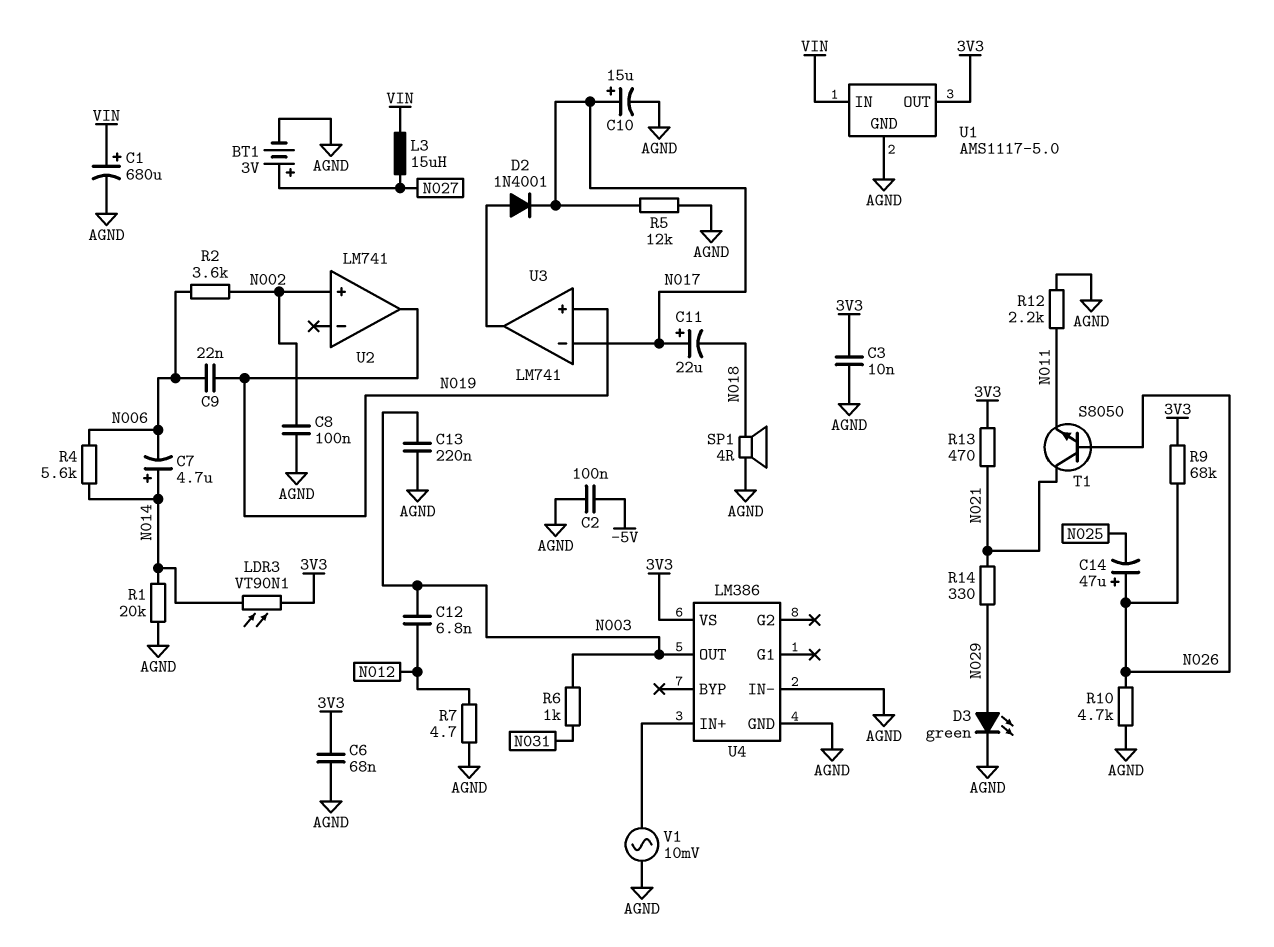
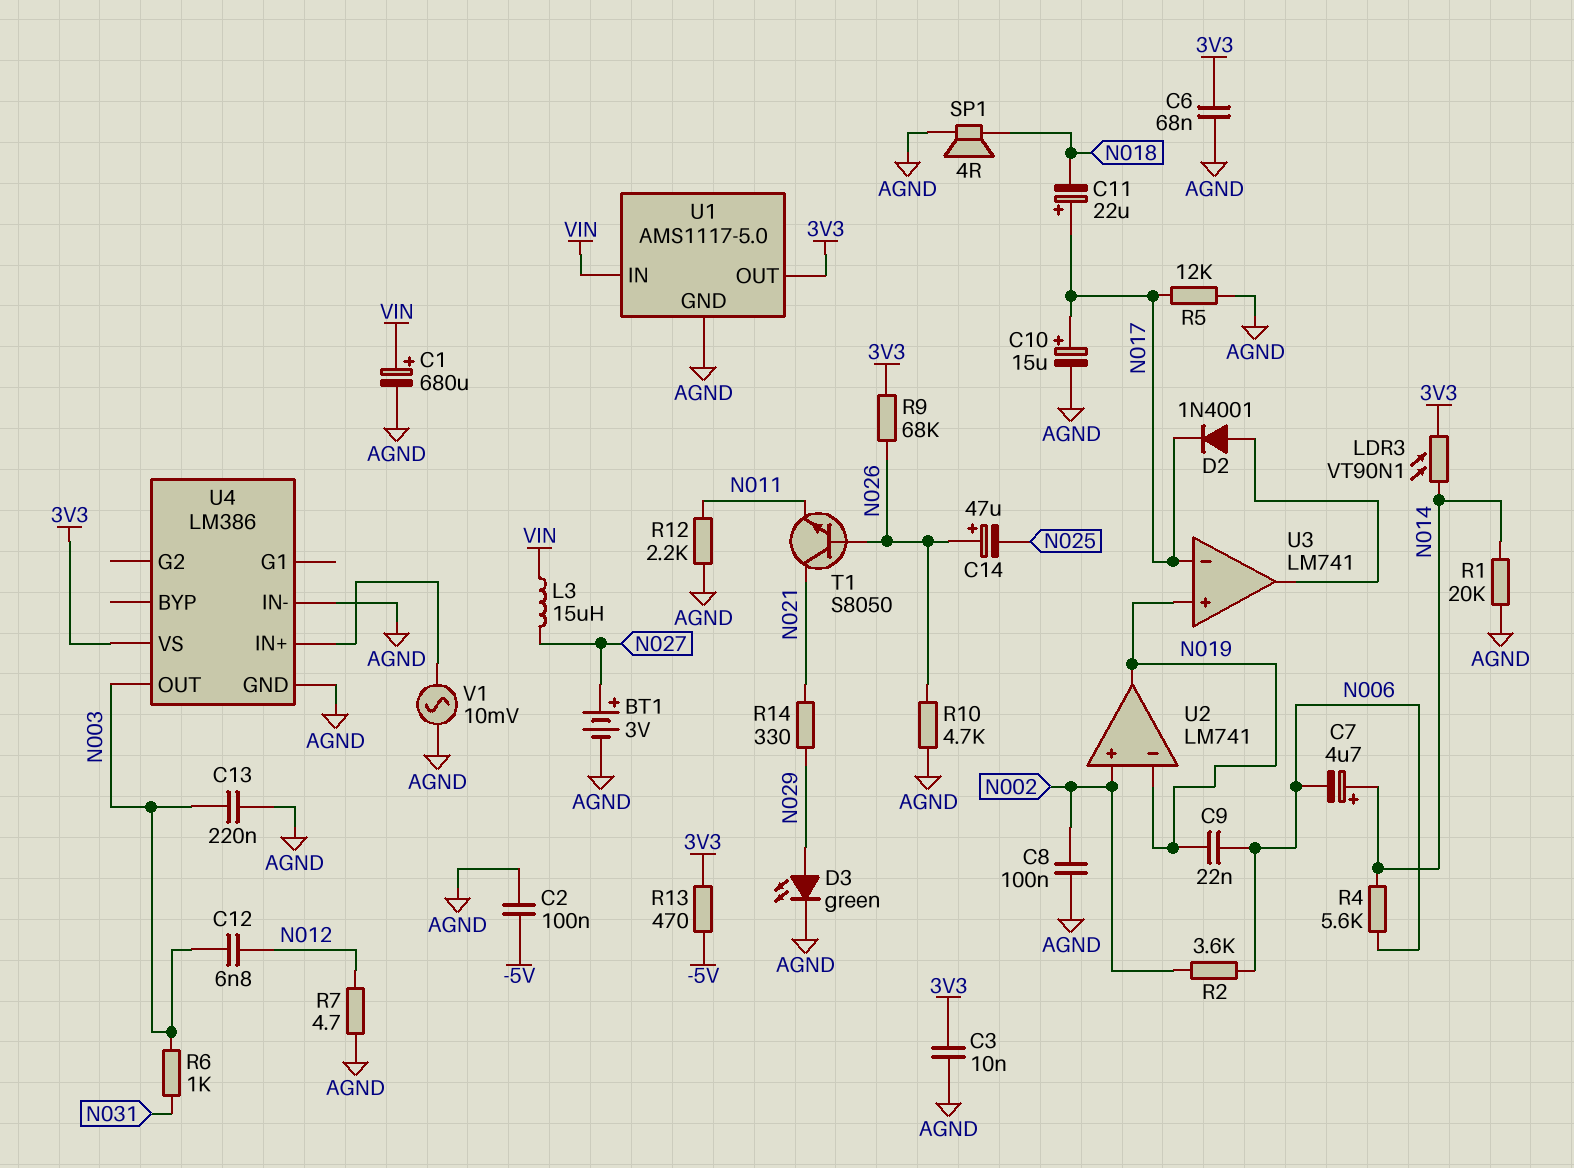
R13: 470 (3V3, N021) -> 470 (-5V, 3V3)
U2 pin in-: none -> N019

